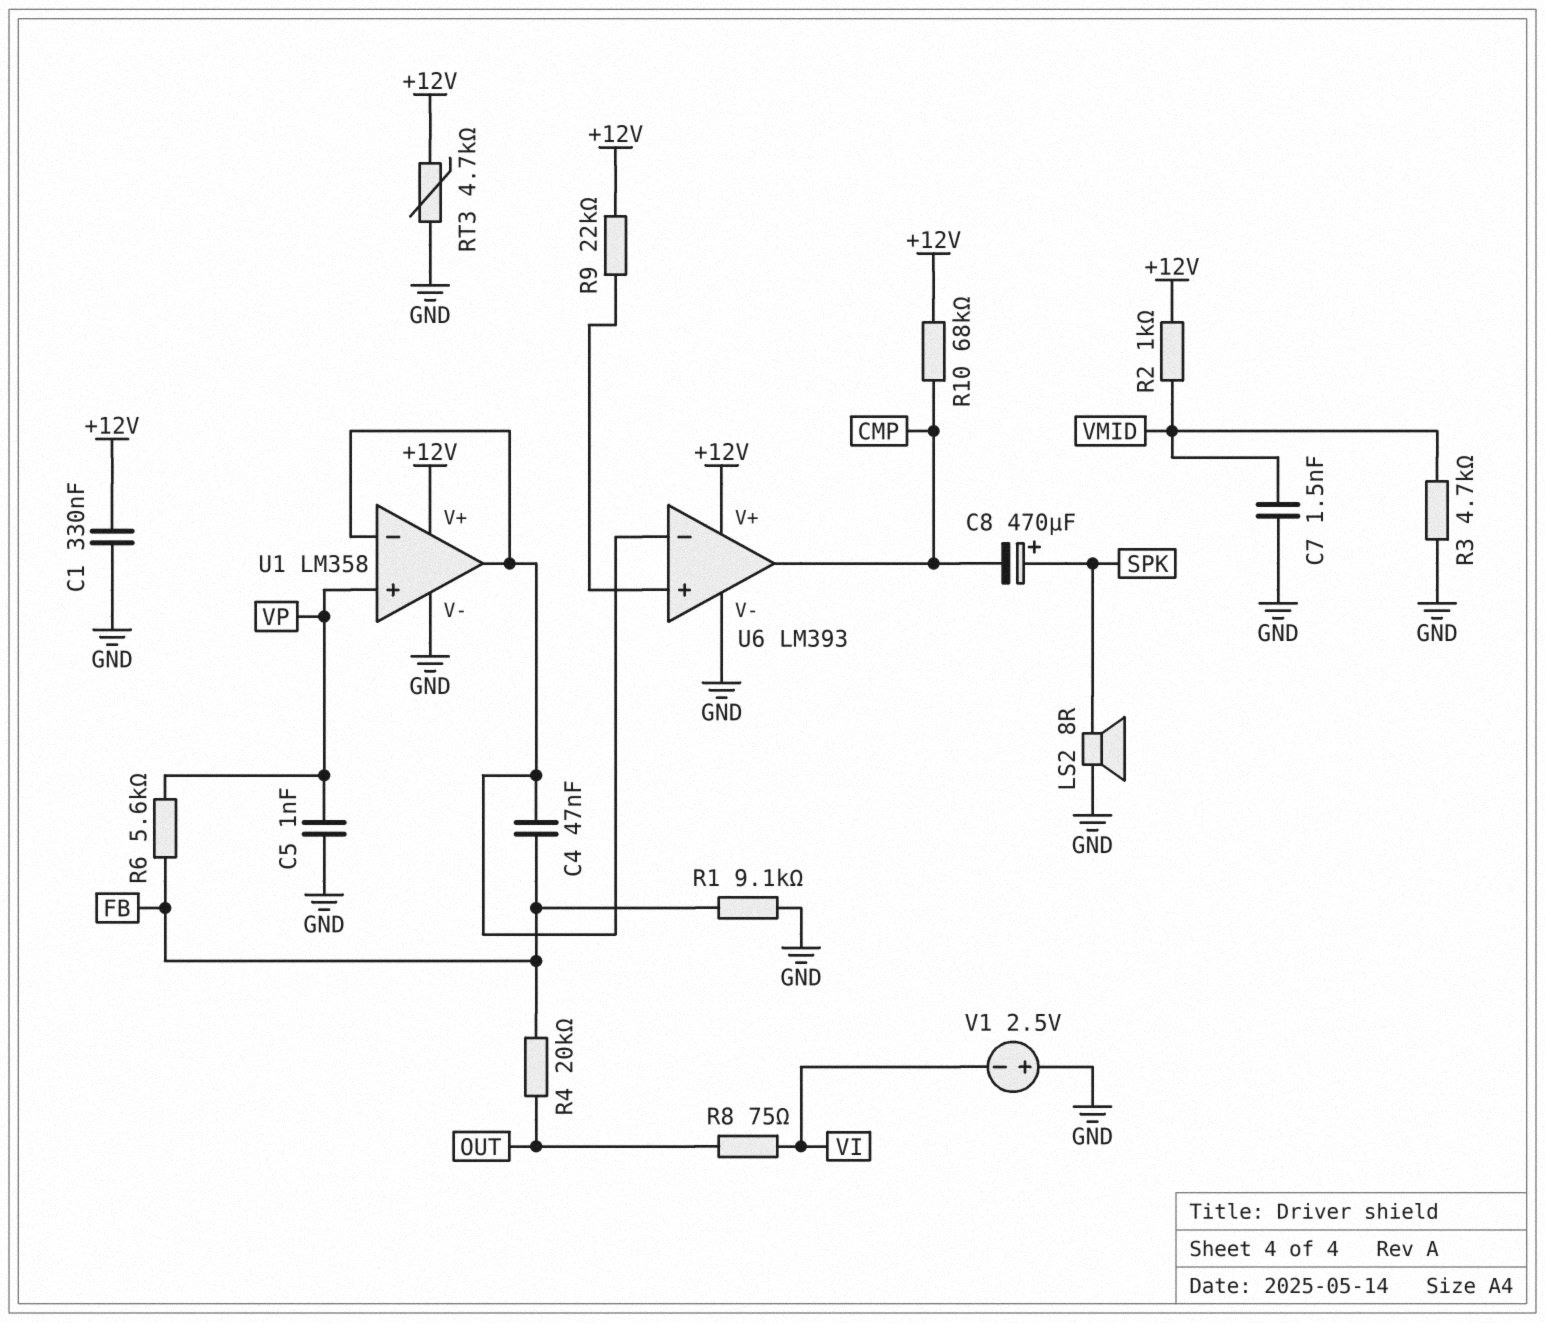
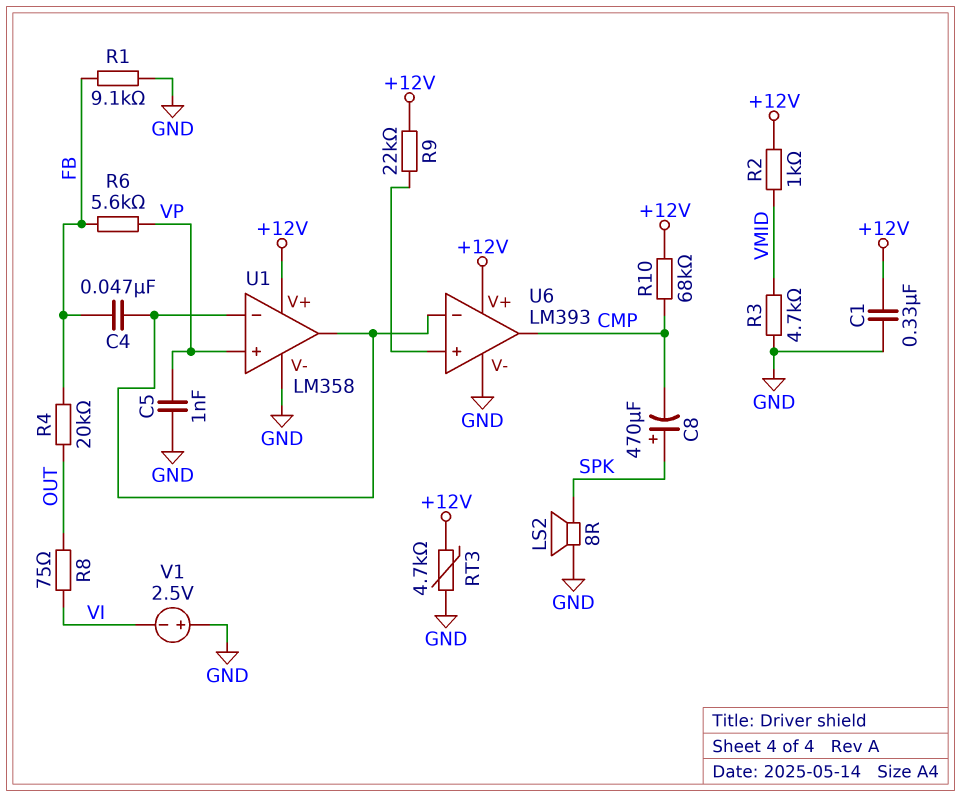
C7: 1.5nF (GND, VMID) -> none

